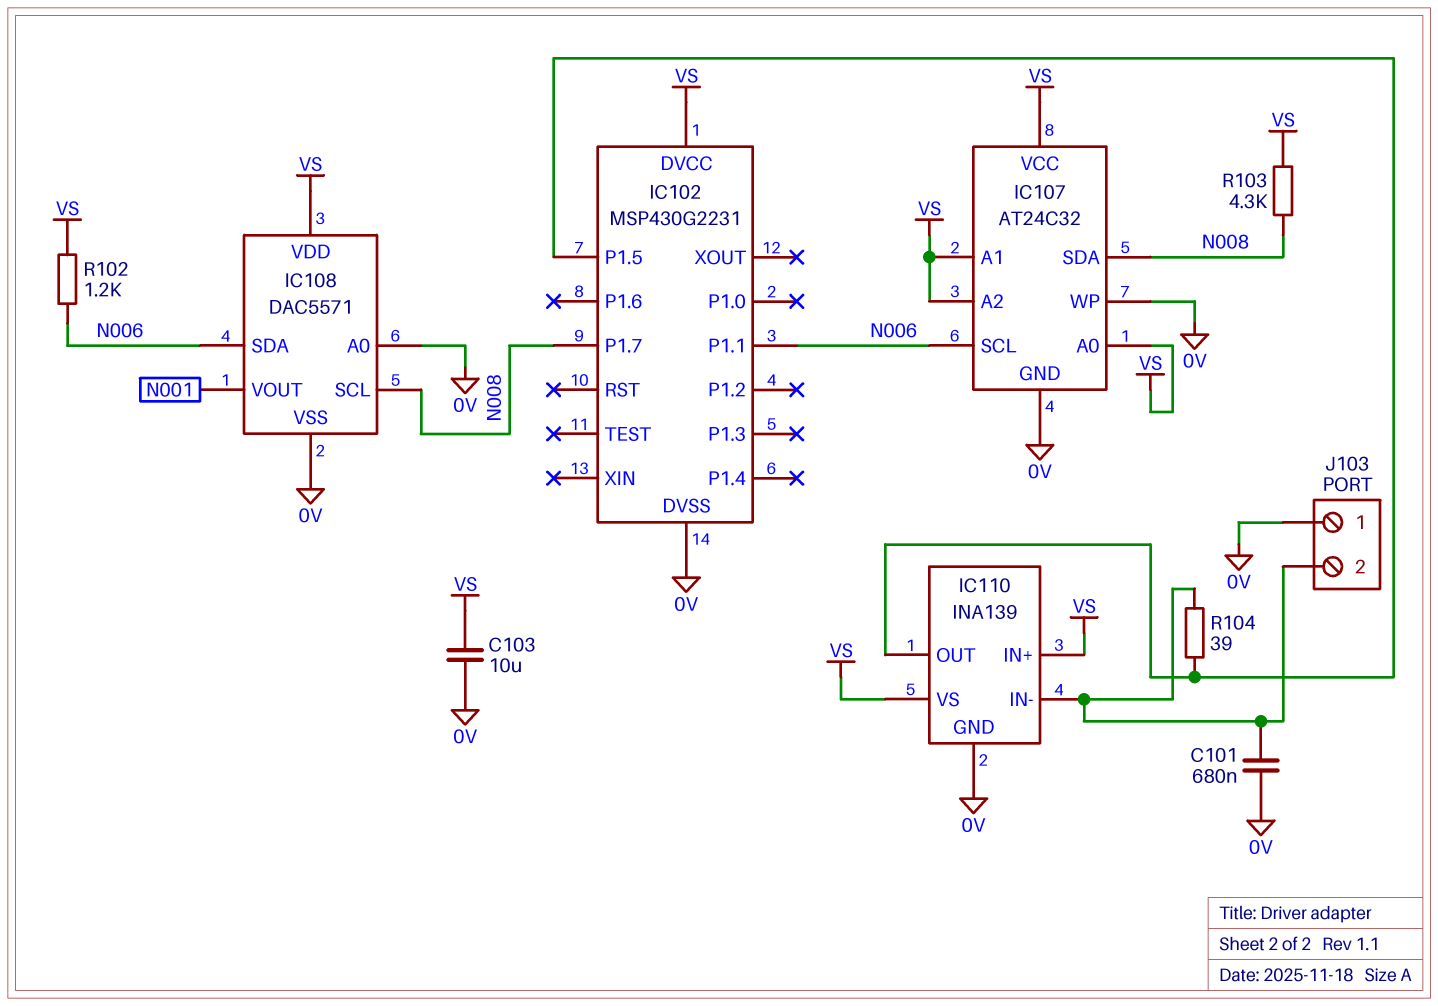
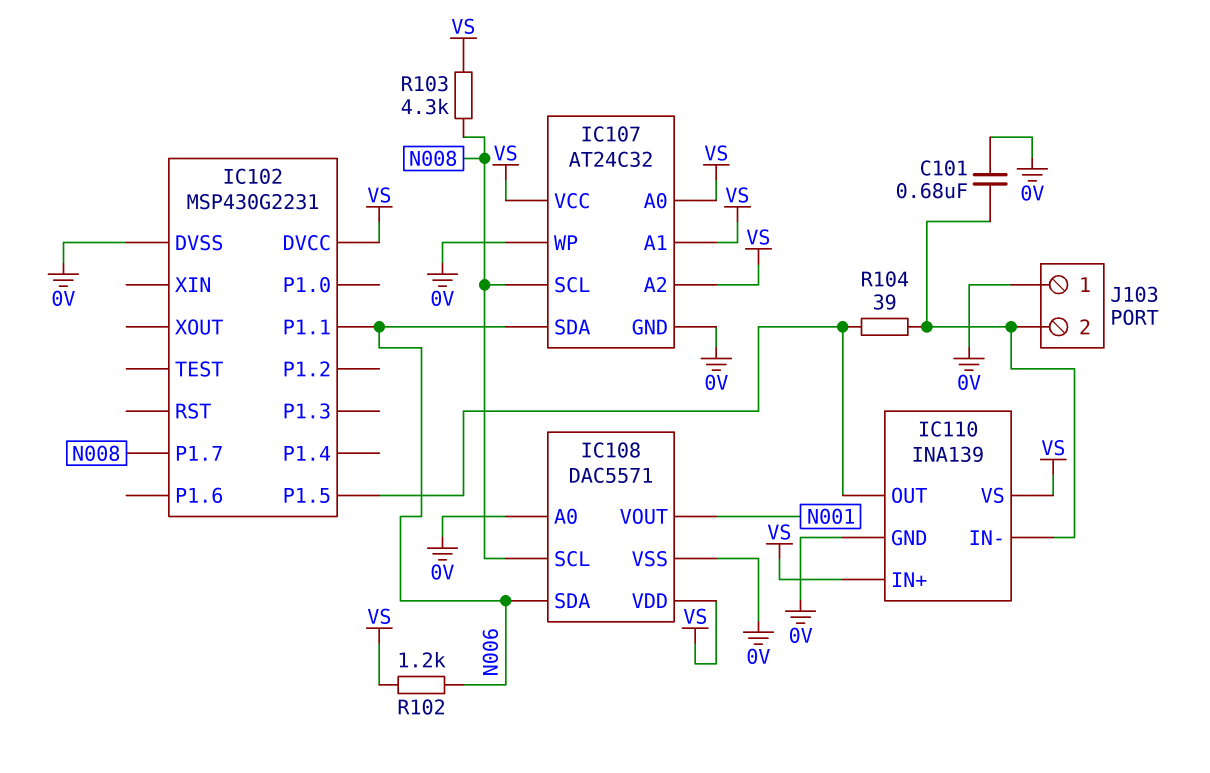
C103: 10uF (0V, VS) -> none
IC107 pin SCL: N006 -> N008
IC107 pin SDA: N008 -> N006

